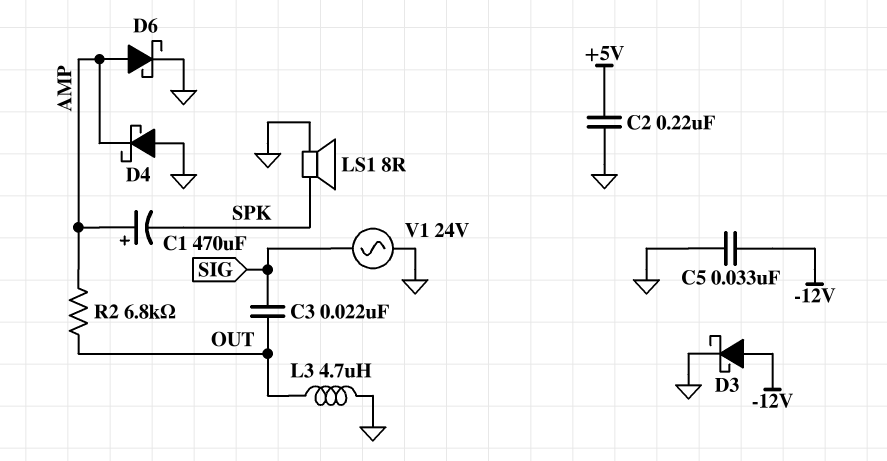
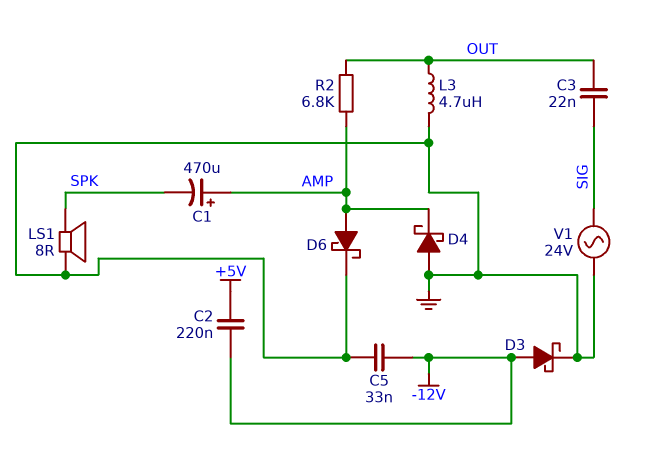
C2: 220nF (+5V, GND) -> 220nF (+5V, -12V)

